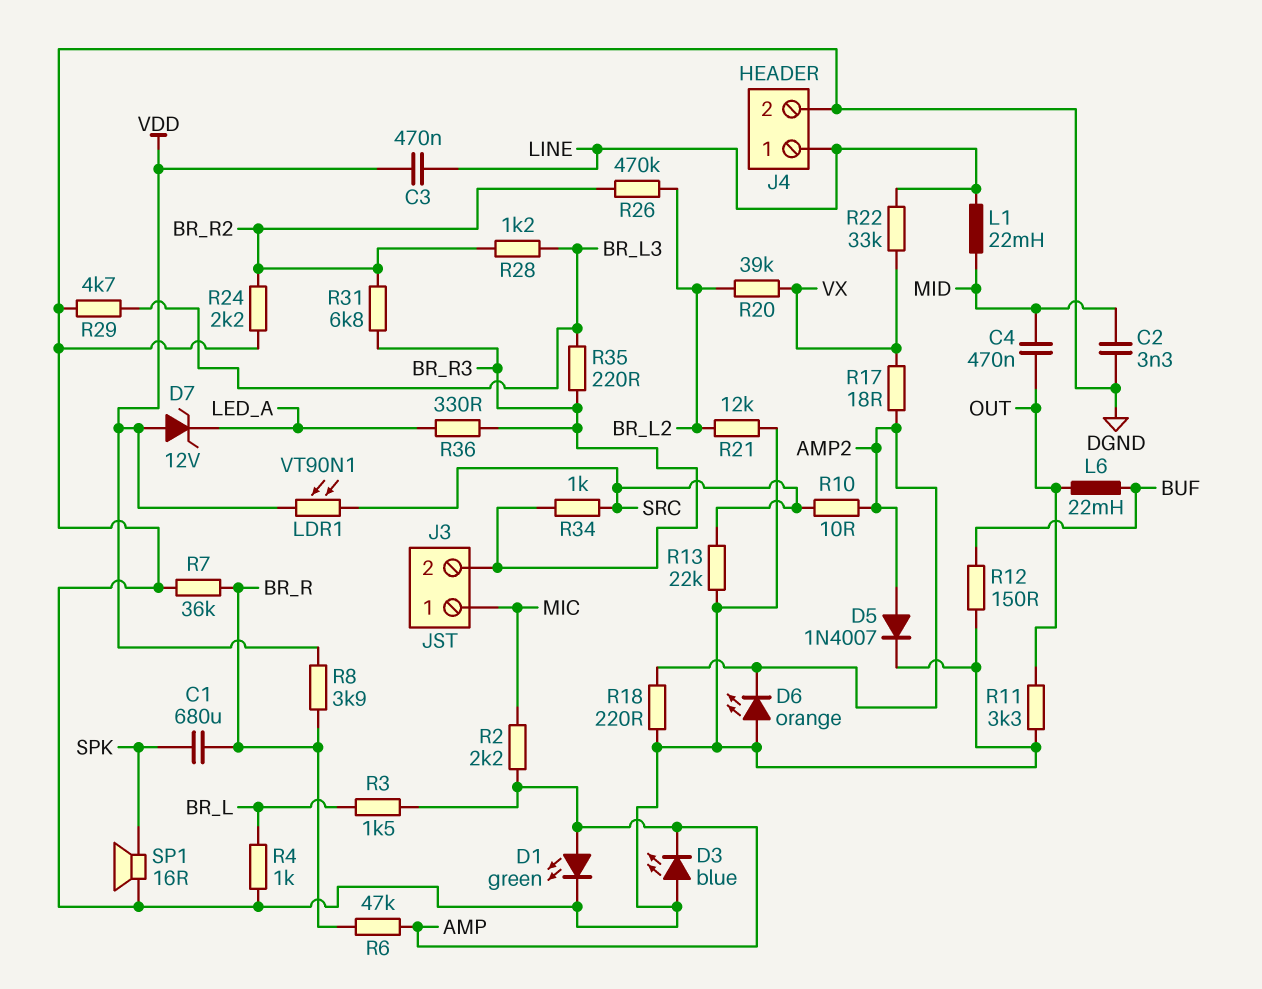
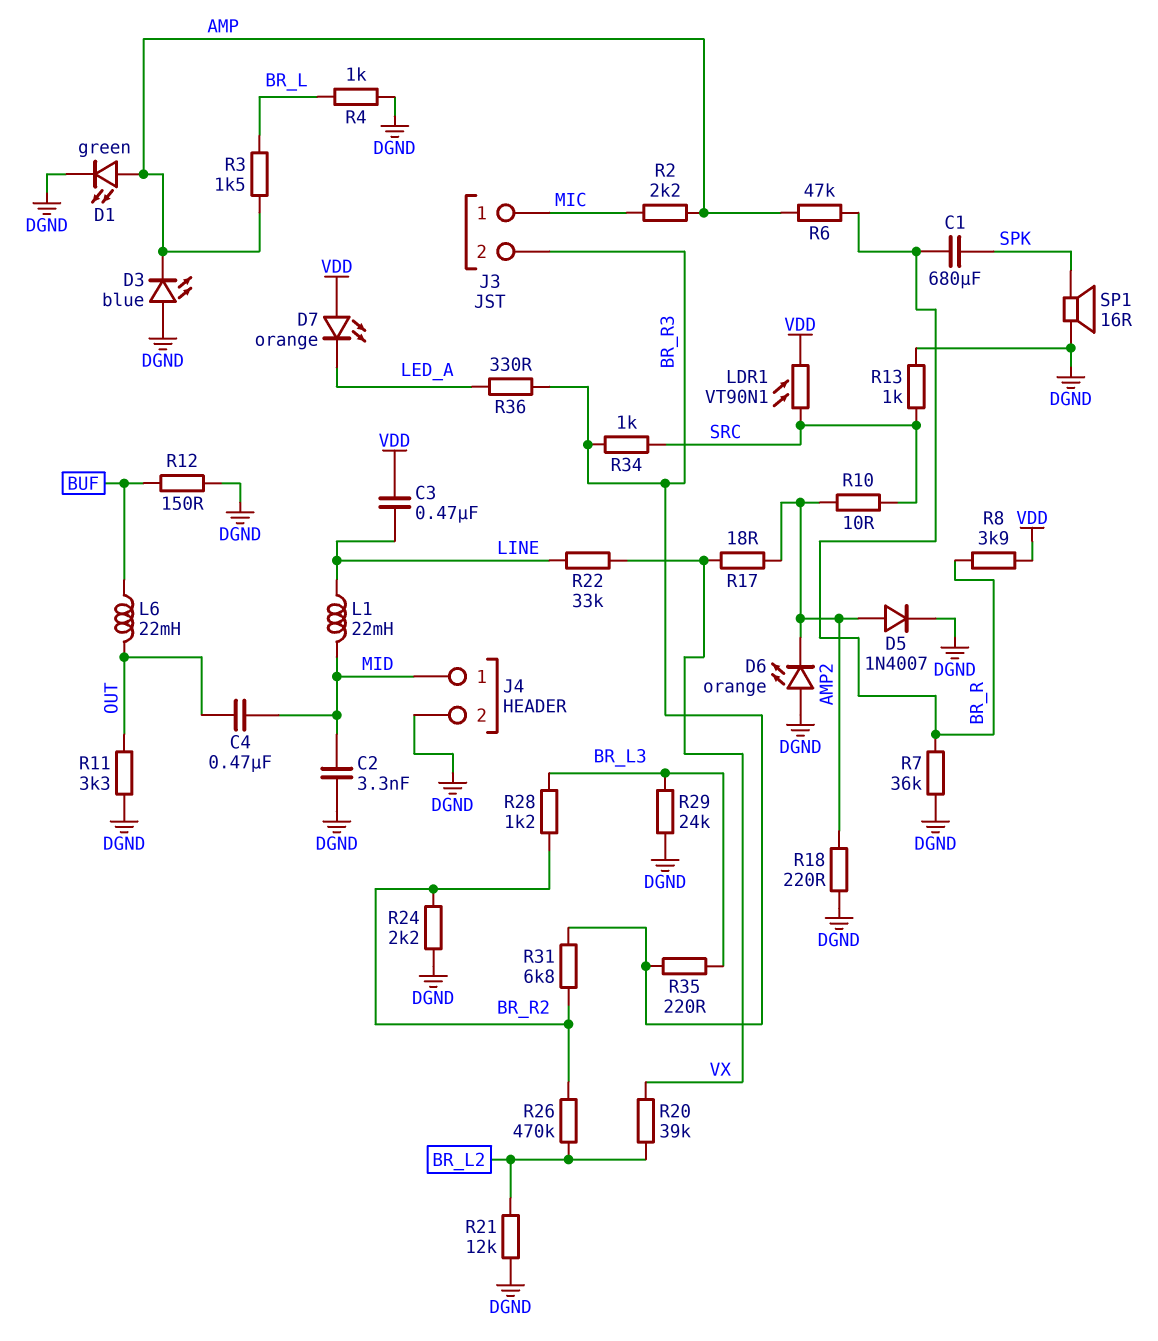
D7: zener 12V (A VDD, K LED_A) -> LED orange (A VDD, K LED_A)
J4 pin 1: LINE -> MID
R13: 22k (DGND, SRC) -> 1k (DGND, SRC)
R29: 4.7k (BR_L3, DGND) -> 24k (BR_L3, DGND)

